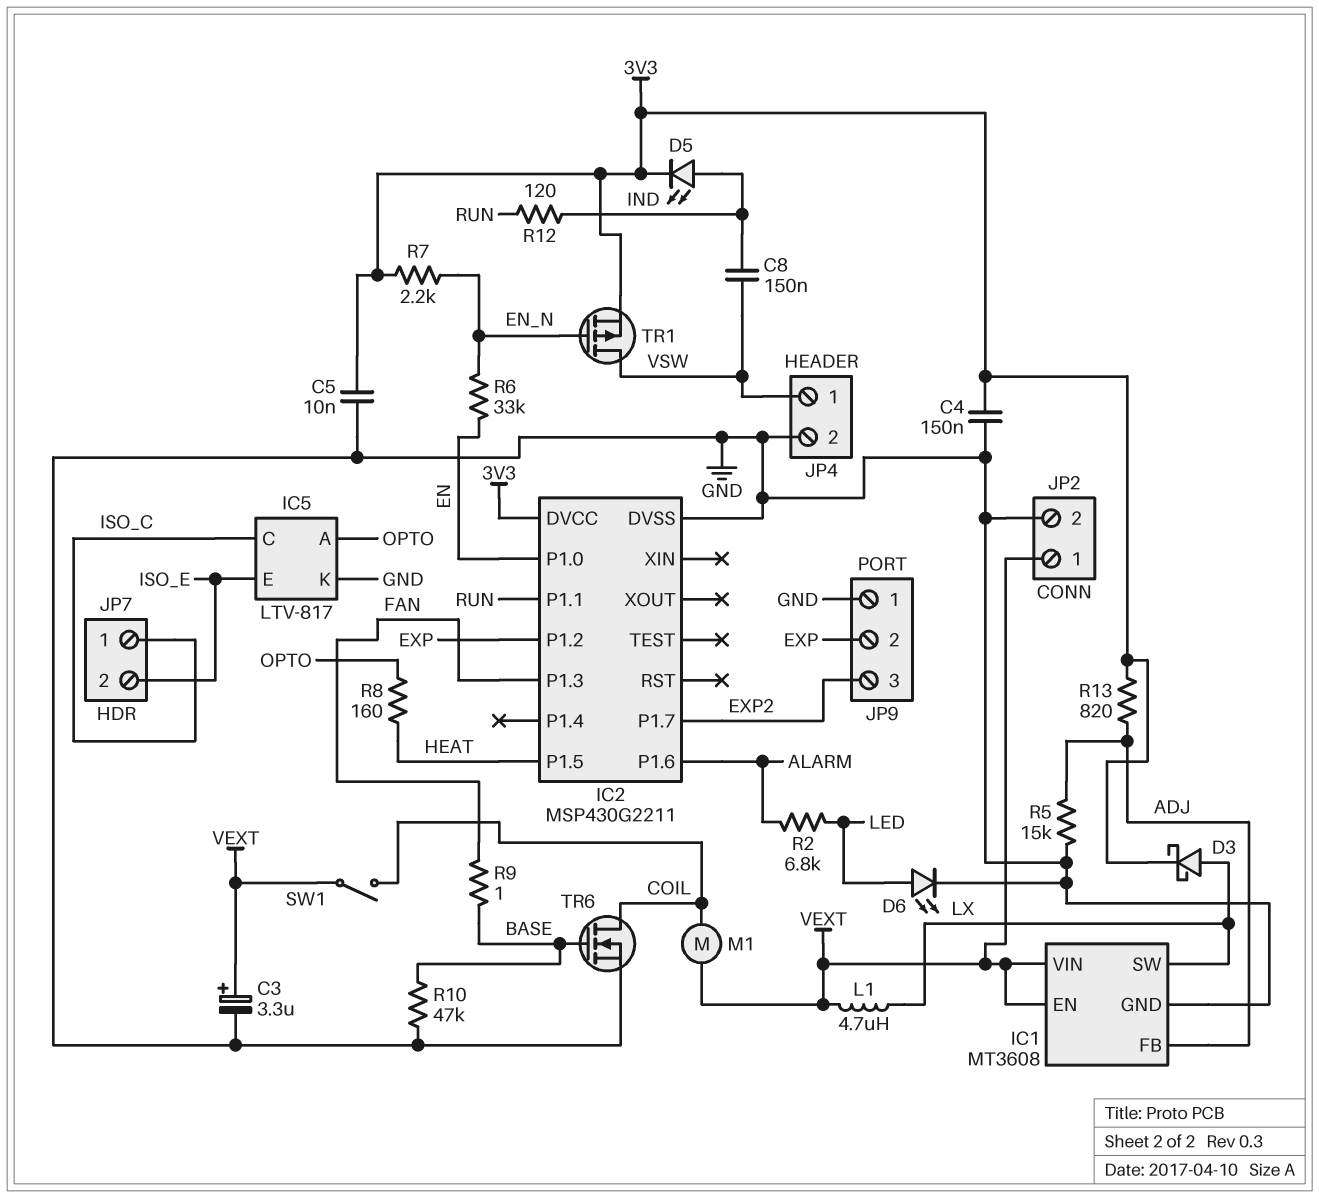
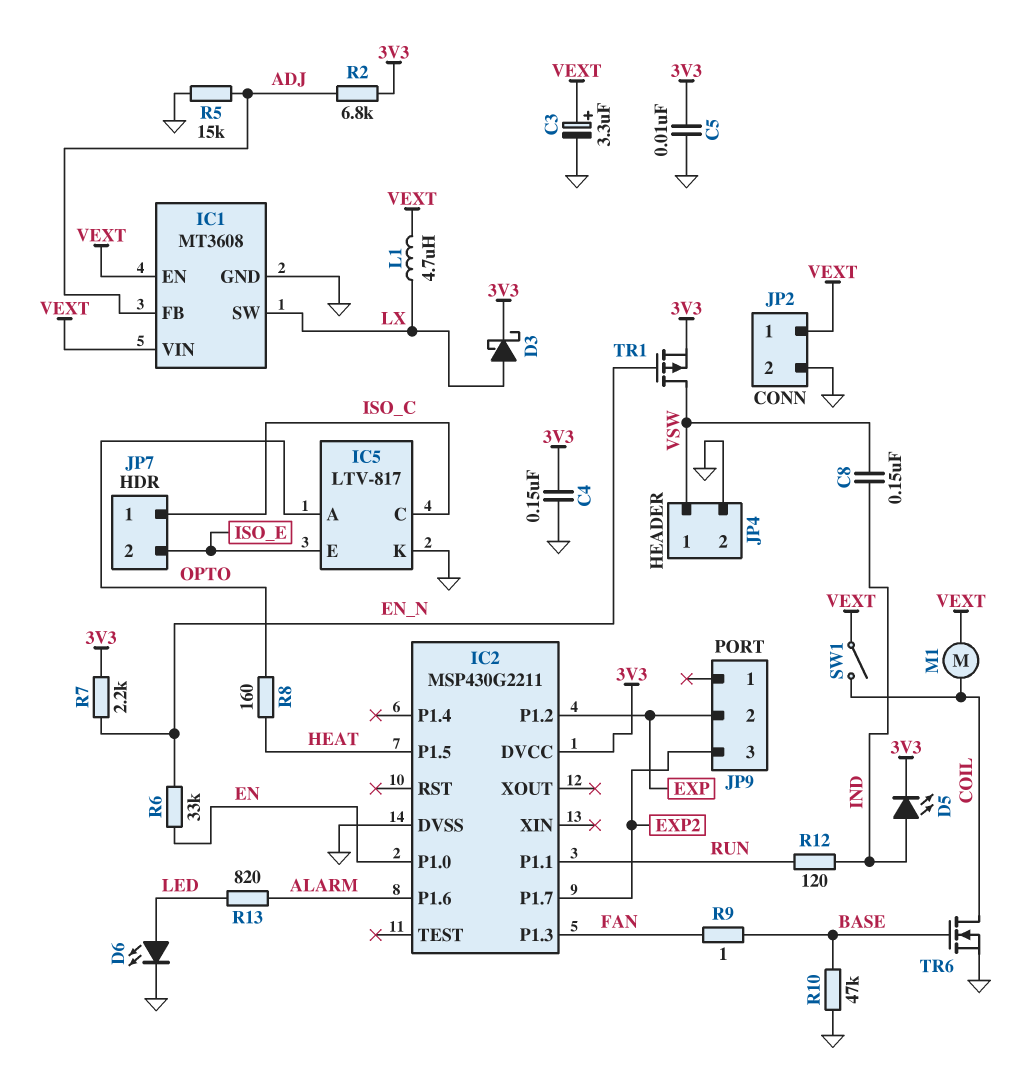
JP9 pin 1: GND -> none
R2: 6.8k (ALARM, LED) -> 6.8k (3V3, ADJ)
R13: 820 (3V3, ADJ) -> 820 (ALARM, LED)

